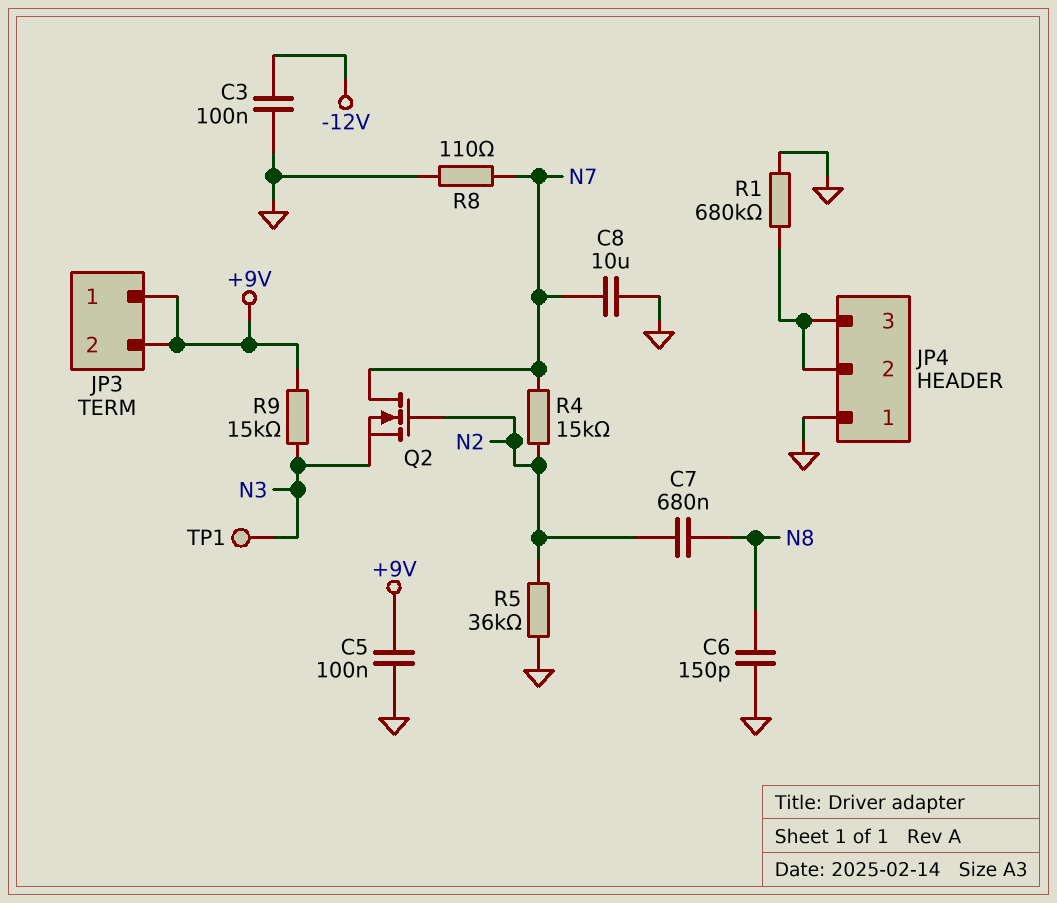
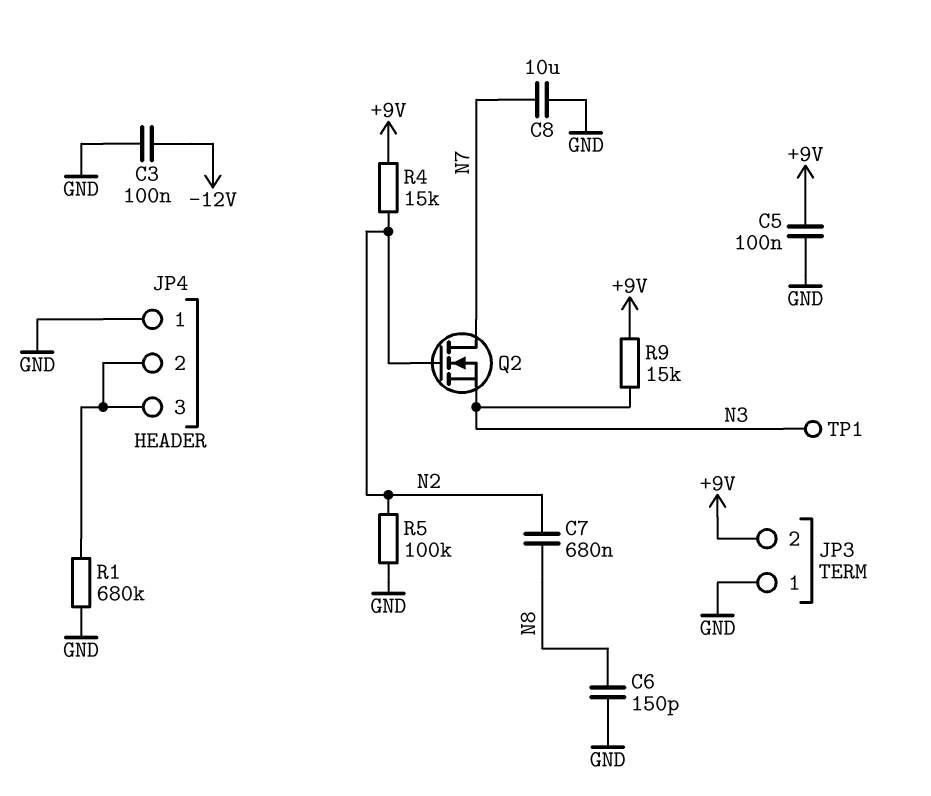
JP3 pin 1: +9V -> GND
R4: 15k (N2, N7) -> 15k (+9V, N2)
R5: 36k (GND, N2) -> 100k (GND, N2)
R8: 110 (GND, N7) -> none

